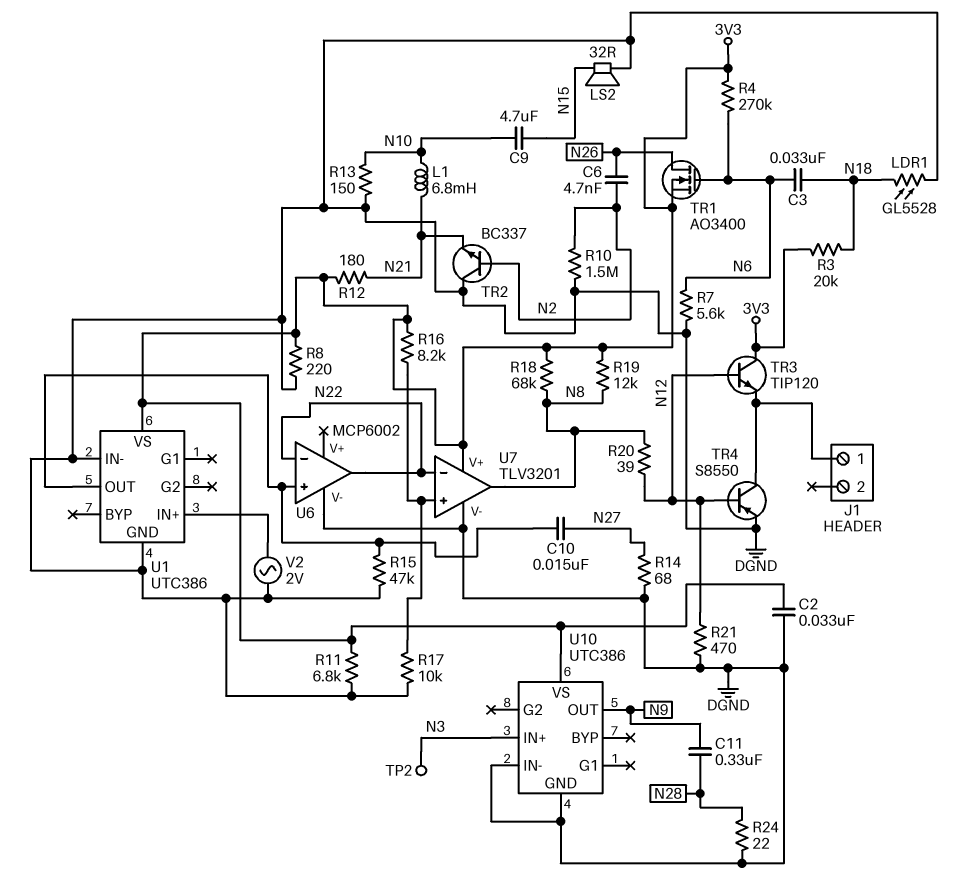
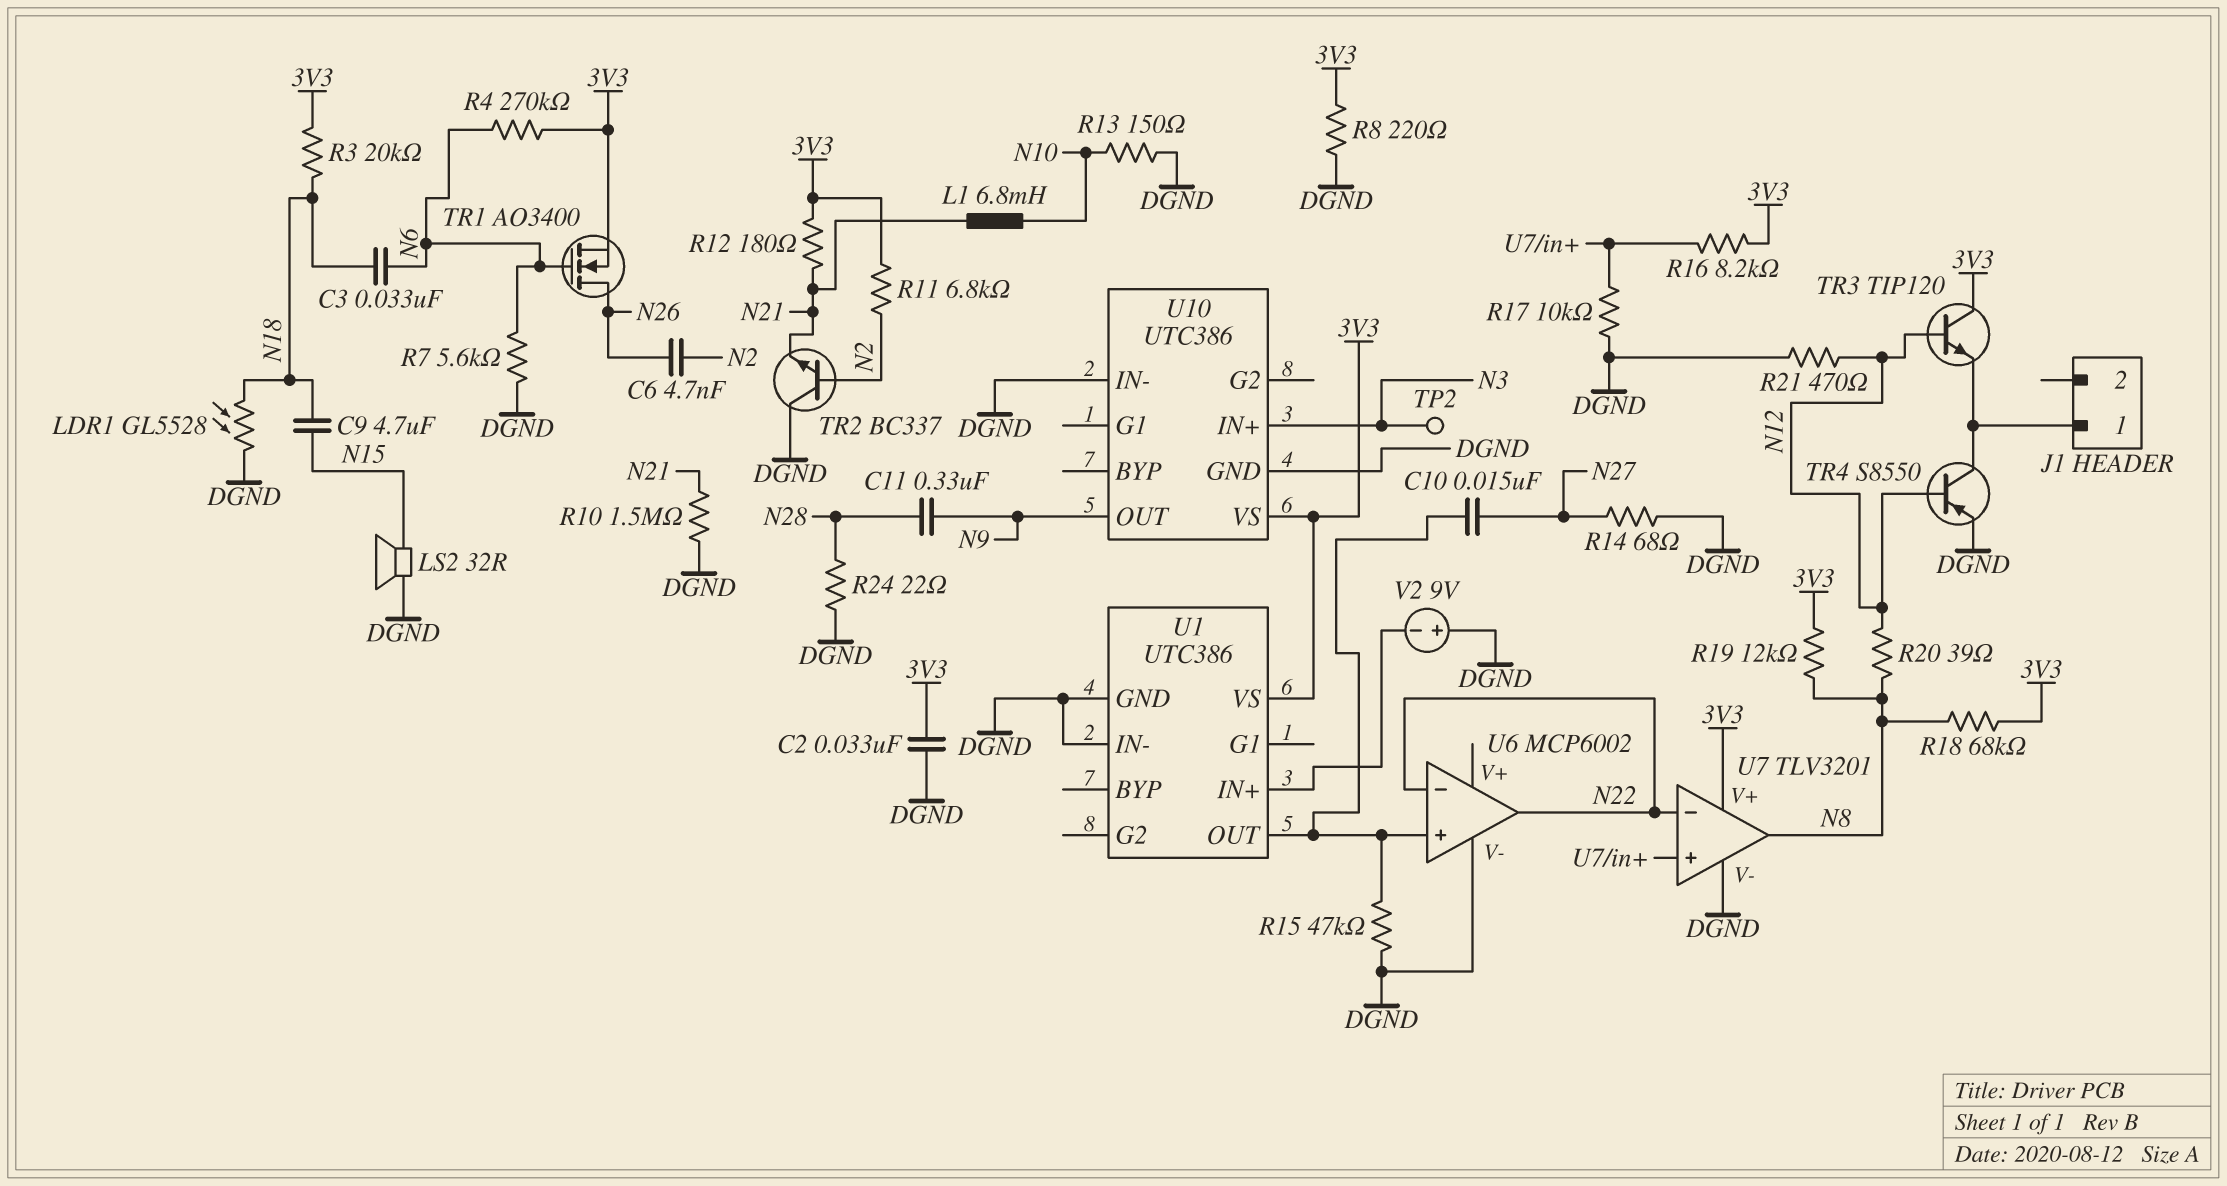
C9: 4.7uF (N10, N15) -> 4.7uF (N15, N18)
R10: 1.5M (DGND, N2) -> 1.5M (DGND, N21)
R11: 6.8k (3V3, DGND) -> 6.8k (3V3, N2)
V2: AC 2V (DGND, U1/IN+) -> 9V (plus DGND, minus U1/IN+)

